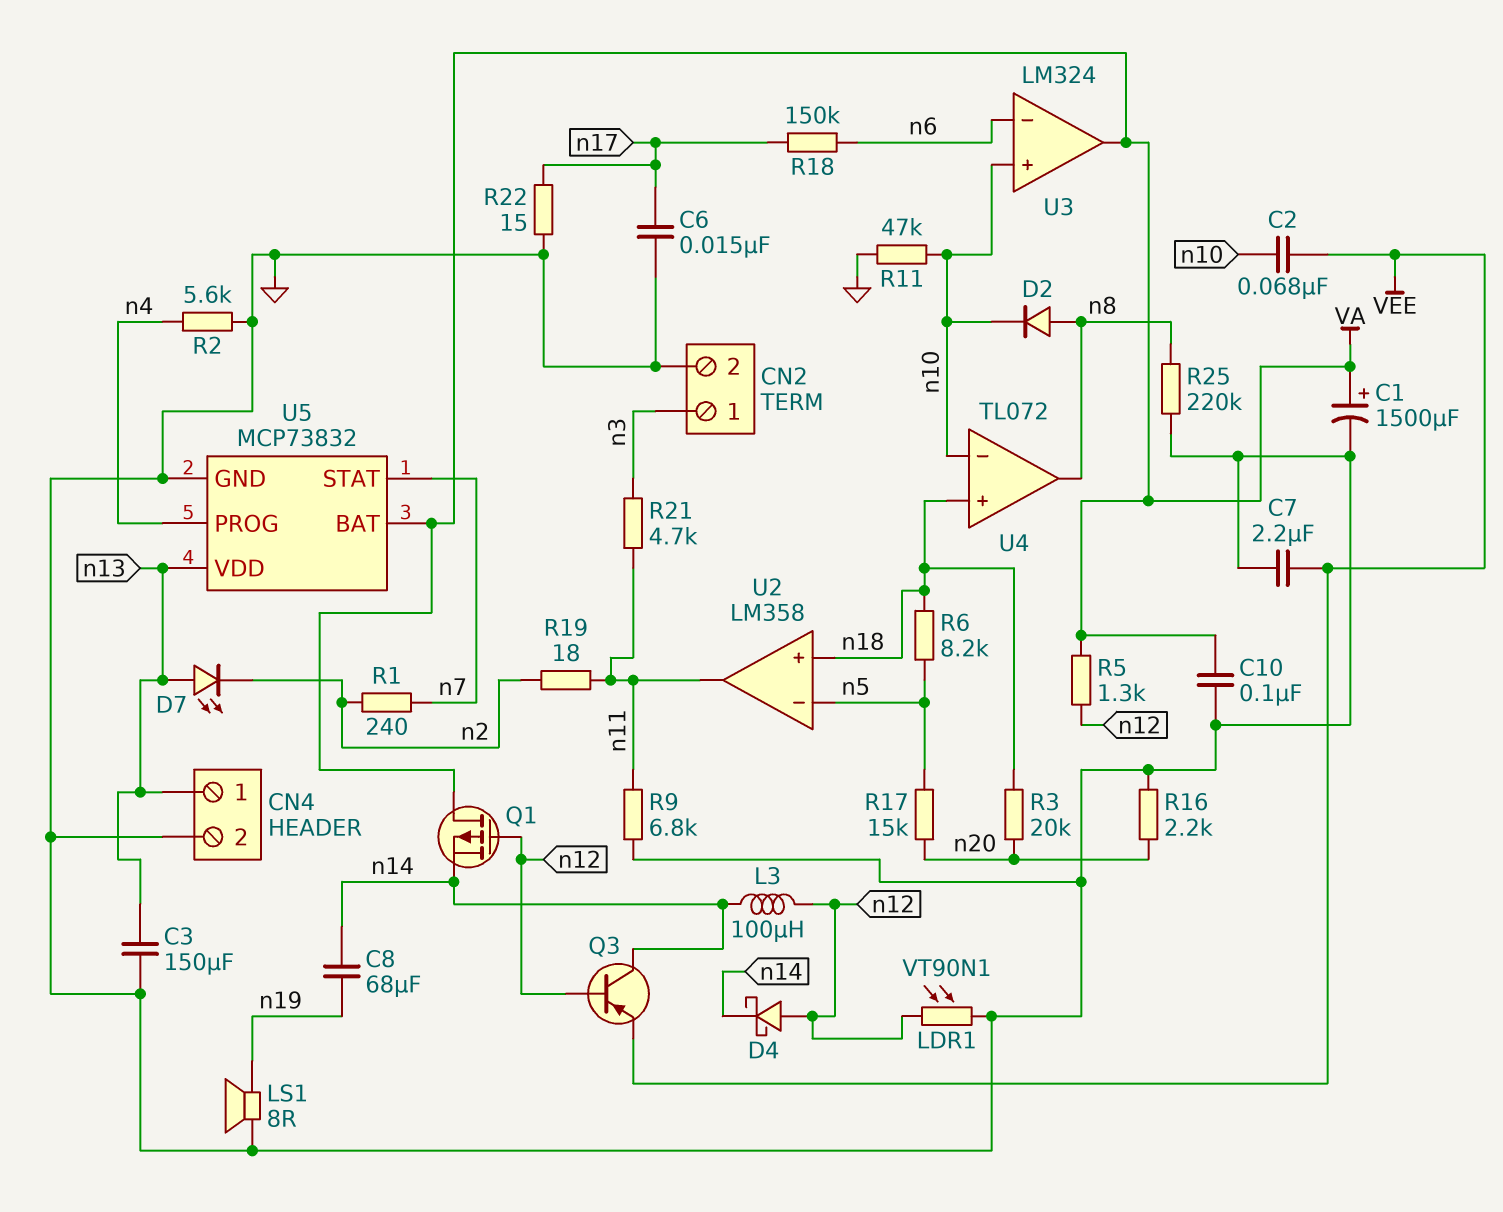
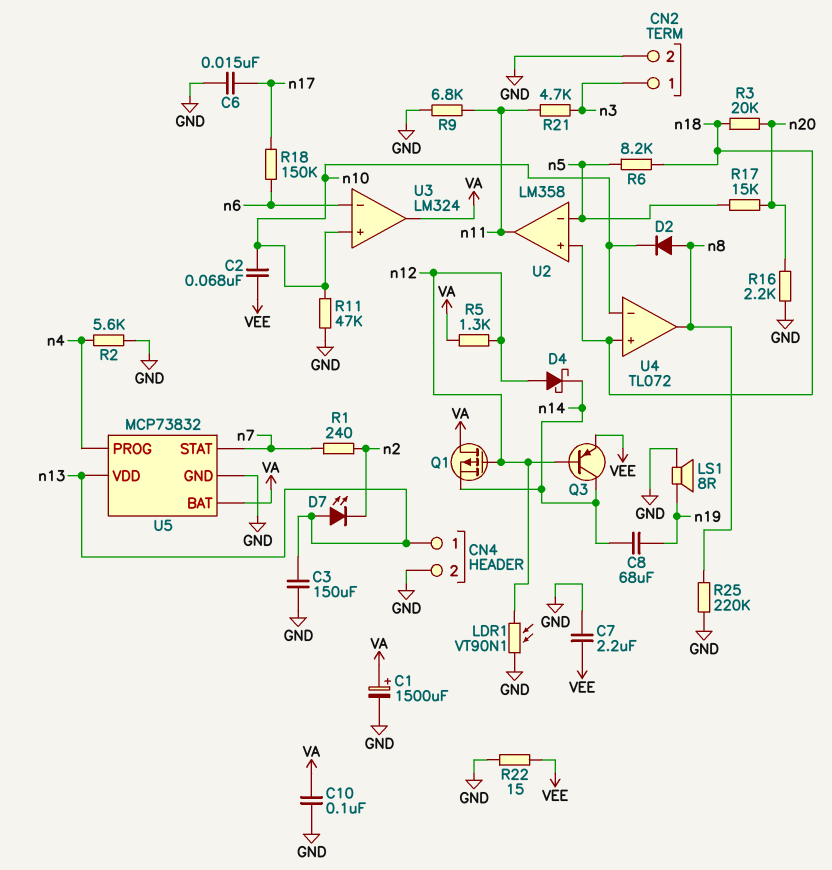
L3: 100uH (n12, n14) -> none
R19: 18 (n2, n11) -> none
R22: 15 (GND, n17) -> 15 (GND, VEE)

